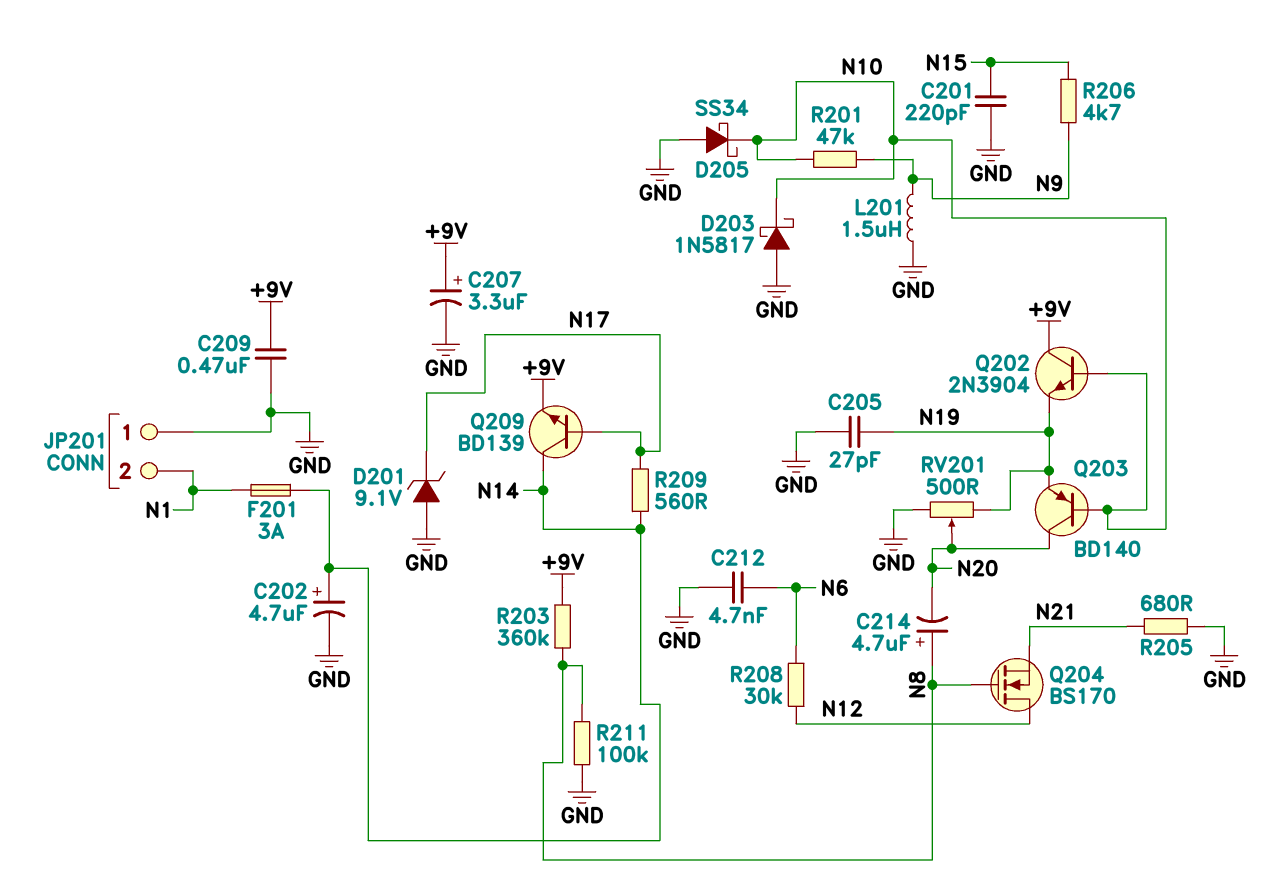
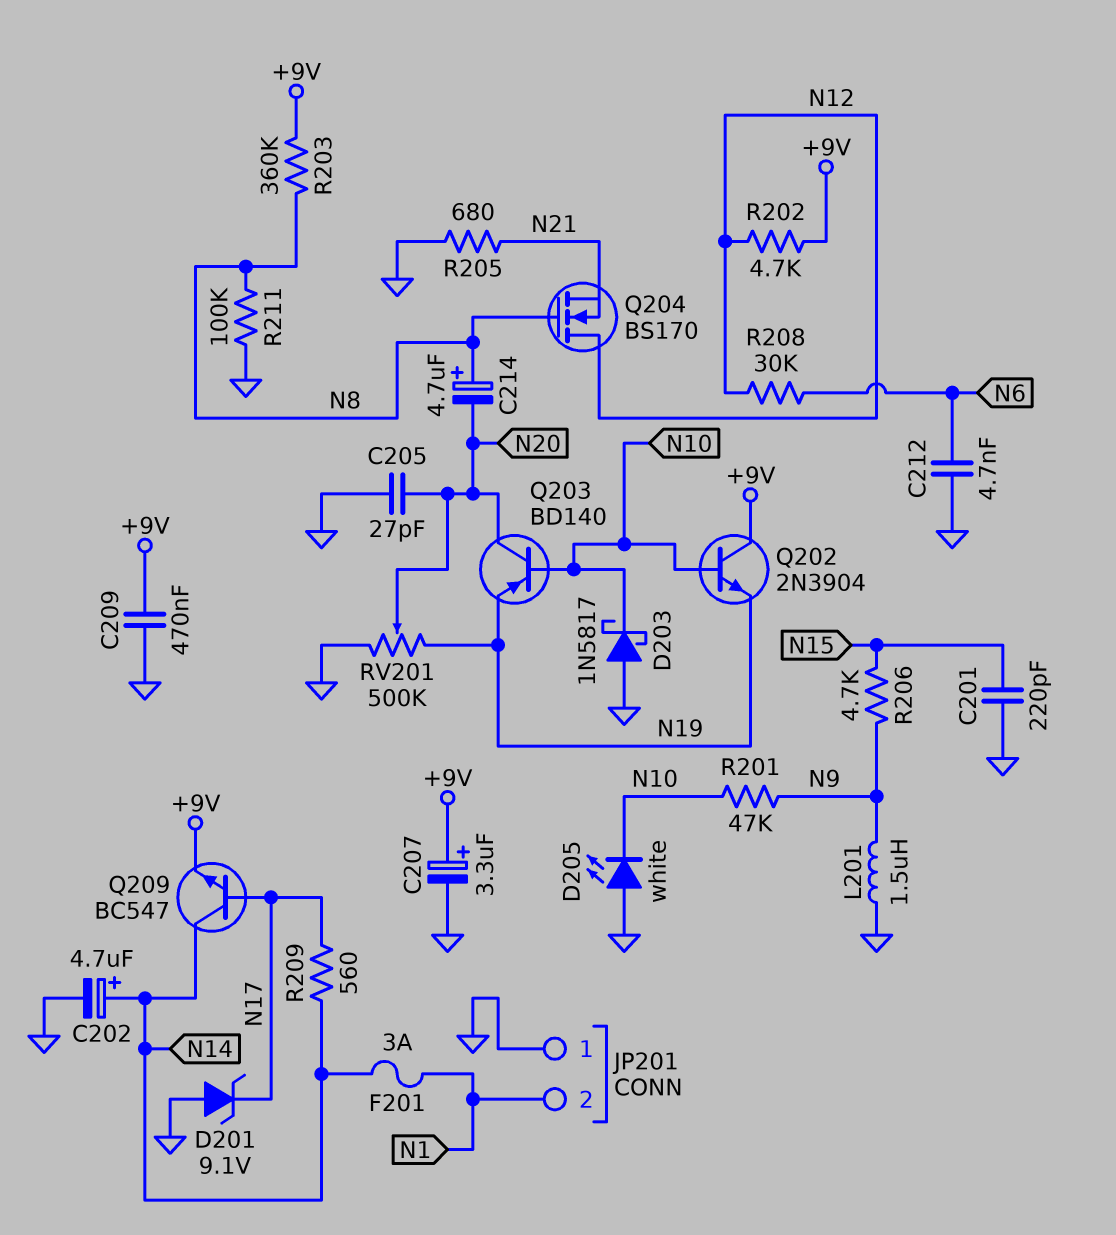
C205: 27pF (GND, N19) -> 27pF (GND, N20)
D205: schottky SS34 (A GND, K N10) -> LED white (A GND, K N10)
Q209: NPN BD139 (B N17, C N14, E +9V) -> NPN BC547 (B N17, C N14, E +9V)
R202: none -> 4.7k (+9V, N12)
RV201: 500 (GND, N19, wiper N20) -> 500k (GND, N19, wiper N20)

